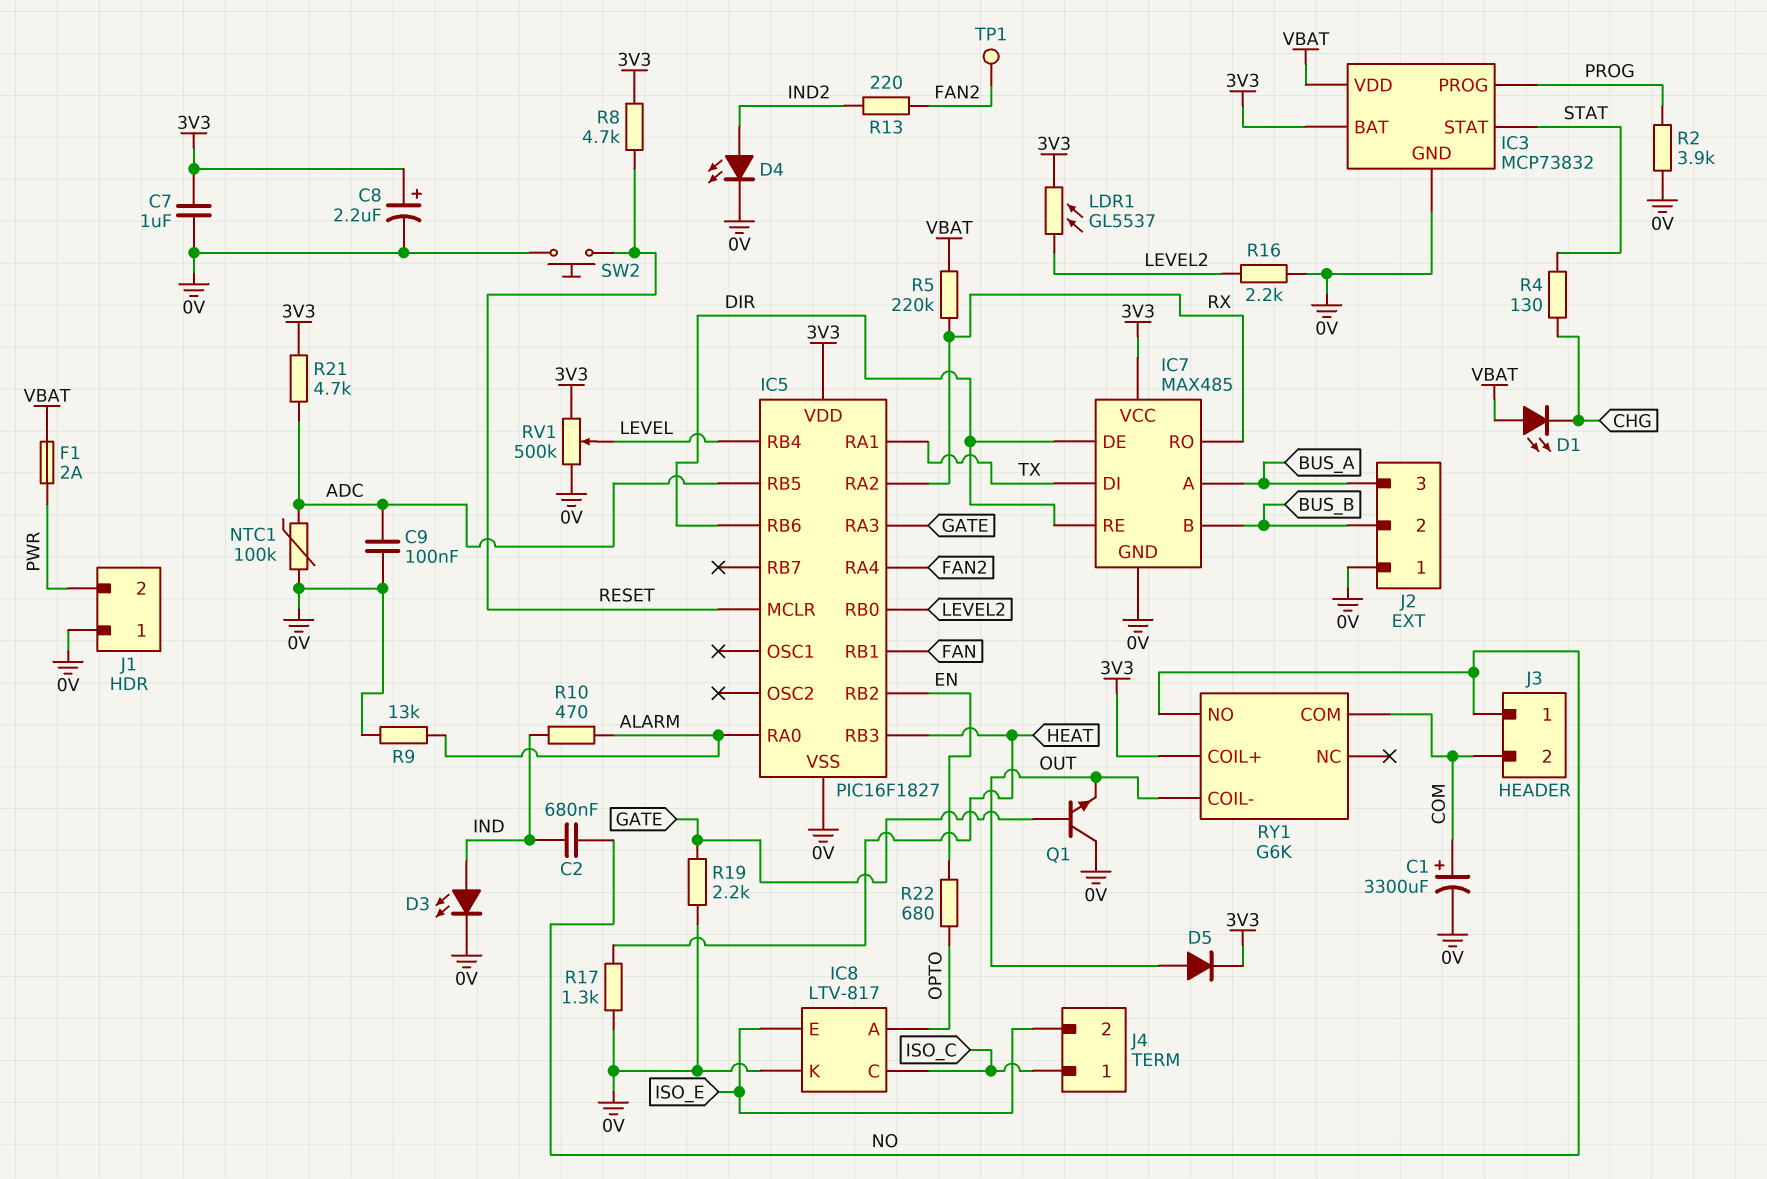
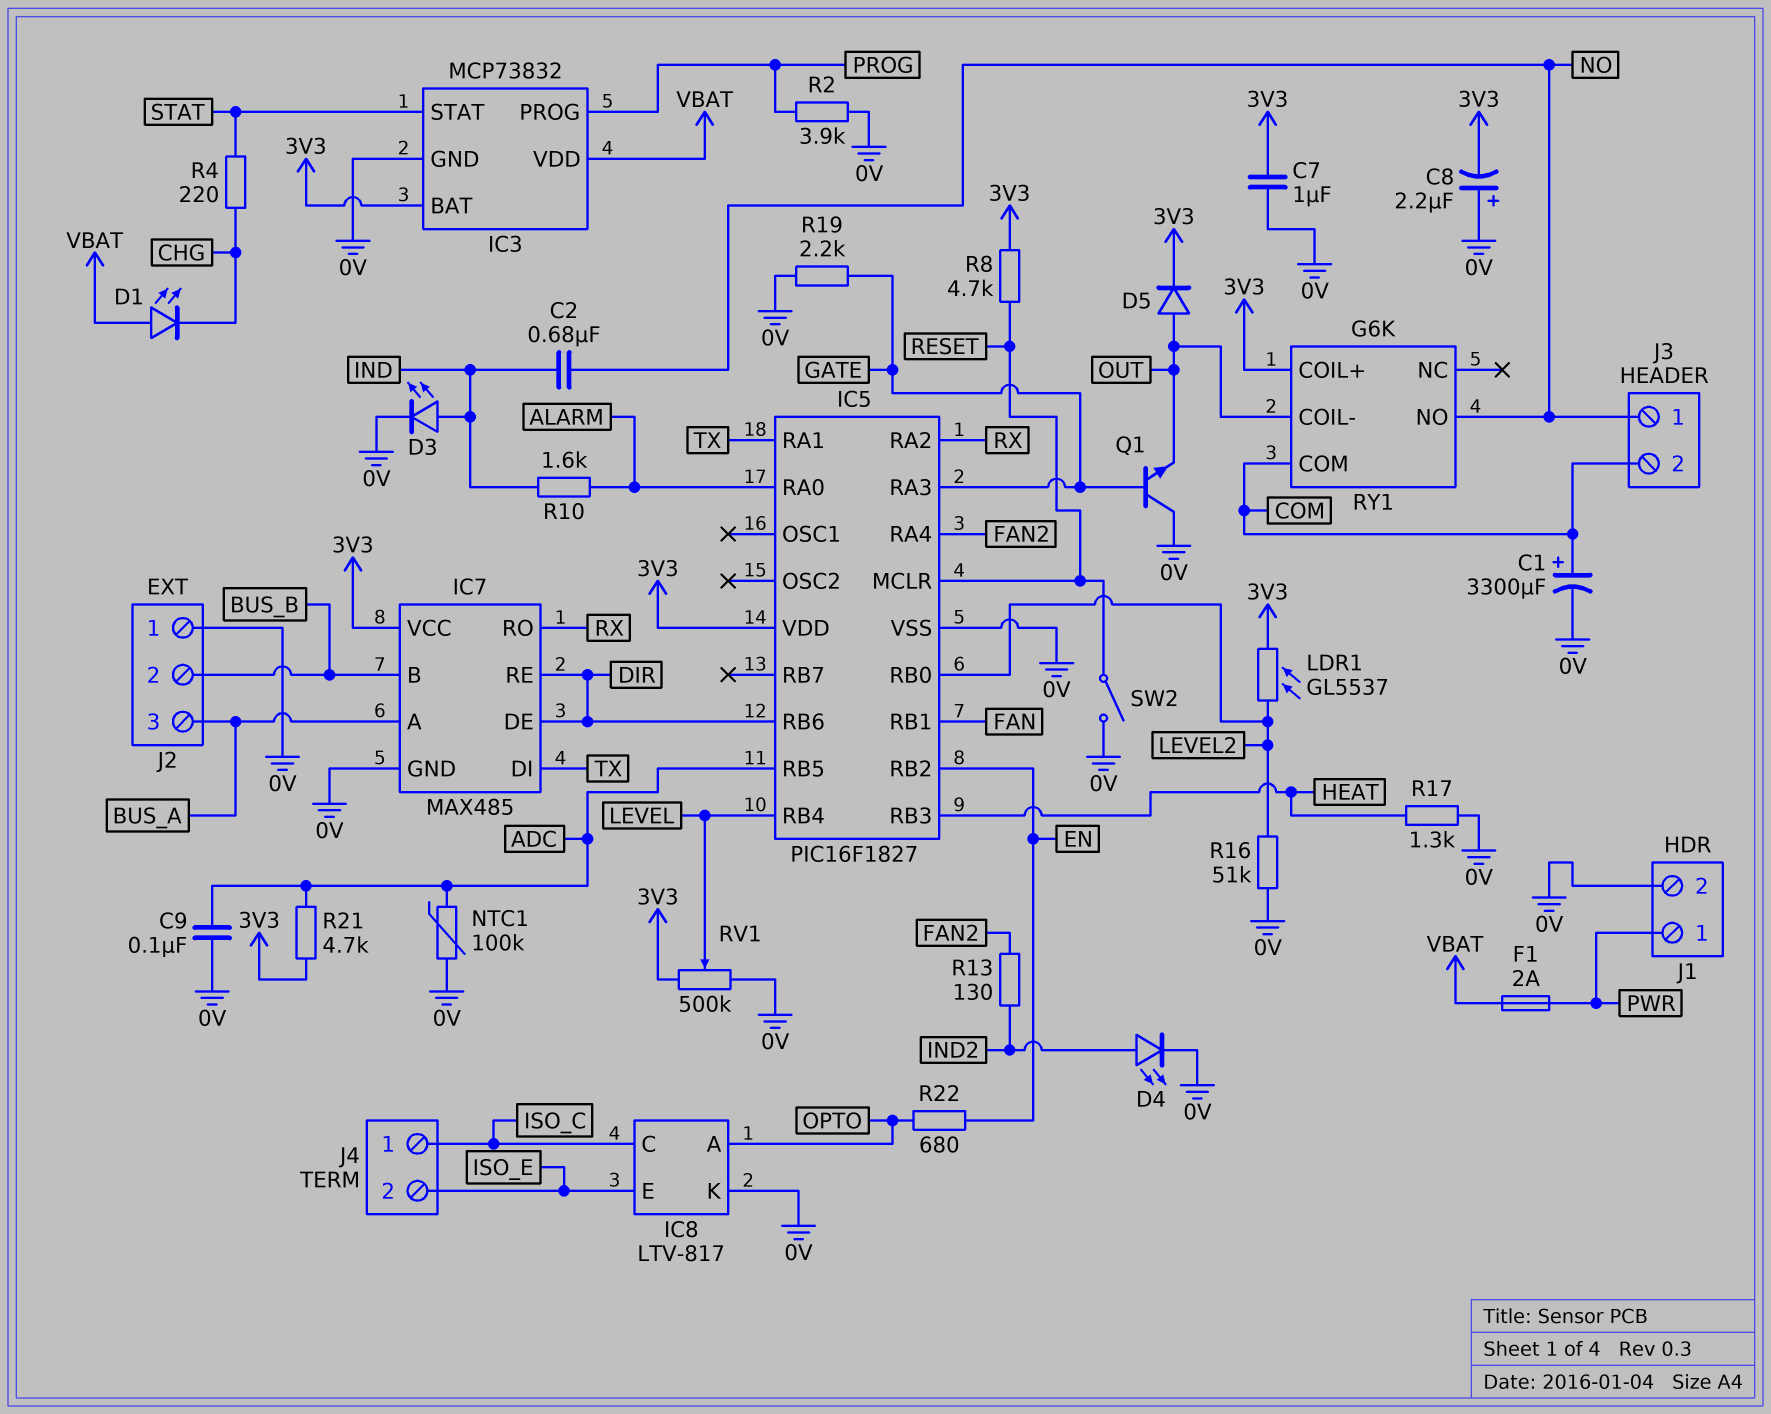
C8: 2.2uF (plus 3V3, minus 0V) -> 2.2uF (plus 0V, minus 3V3)
J1 pin 1: 0V -> PWR
J1 pin 2: PWR -> 0V
R4: 130 (CHG, STAT) -> 220 (CHG, STAT)
R5: 220k (RX, VBAT) -> none
R9: 13k (0V, ALARM) -> none
R10: 470 (ALARM, IND) -> 1.6k (ALARM, IND)
R13: 220 (FAN2, IND2) -> 130 (FAN2, IND2)
R16: 2.2k (0V, LEVEL2) -> 51k (0V, LEVEL2)
SW2: button (0V, RESET) -> switch (0V, RESET)
TP1: test point (FAN2) -> none

